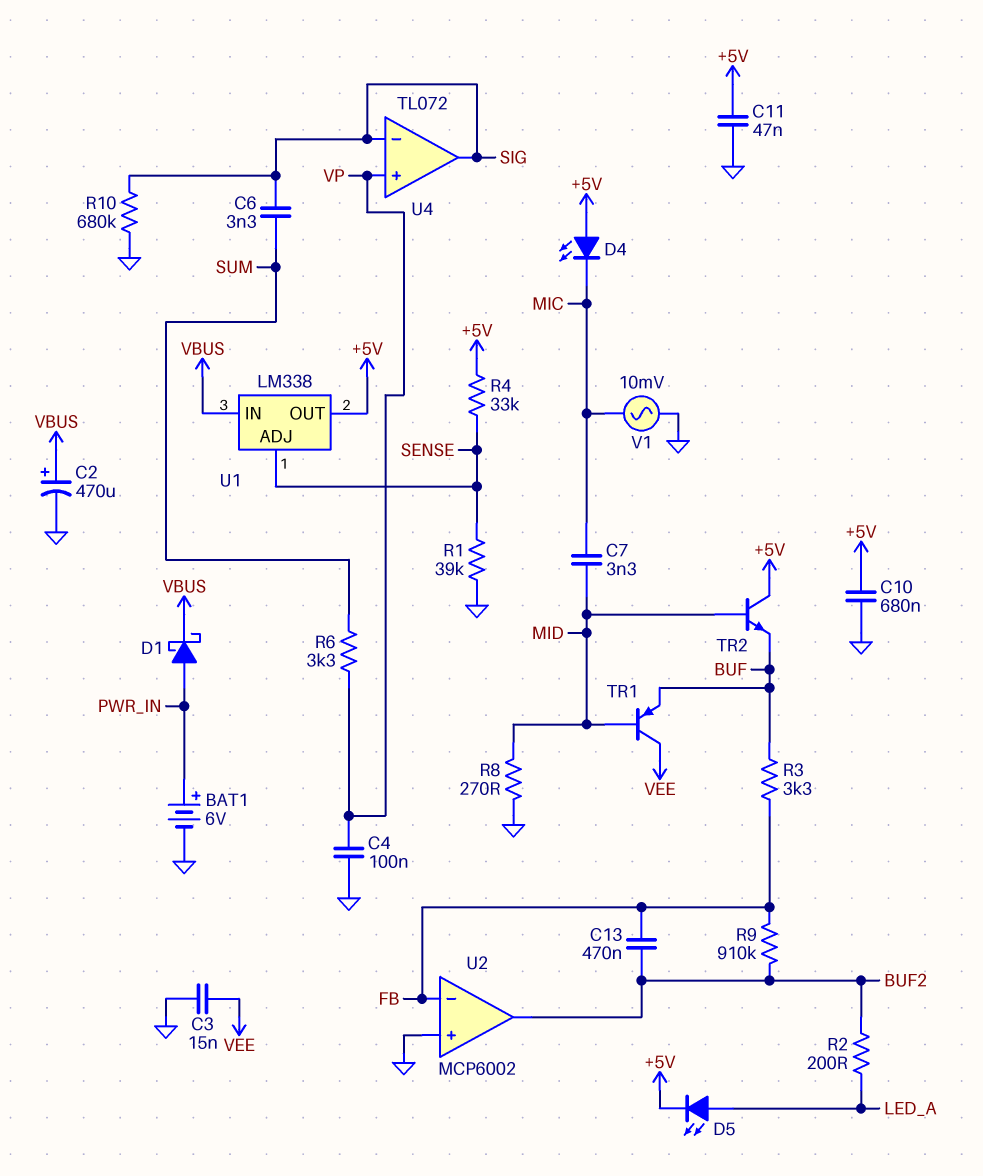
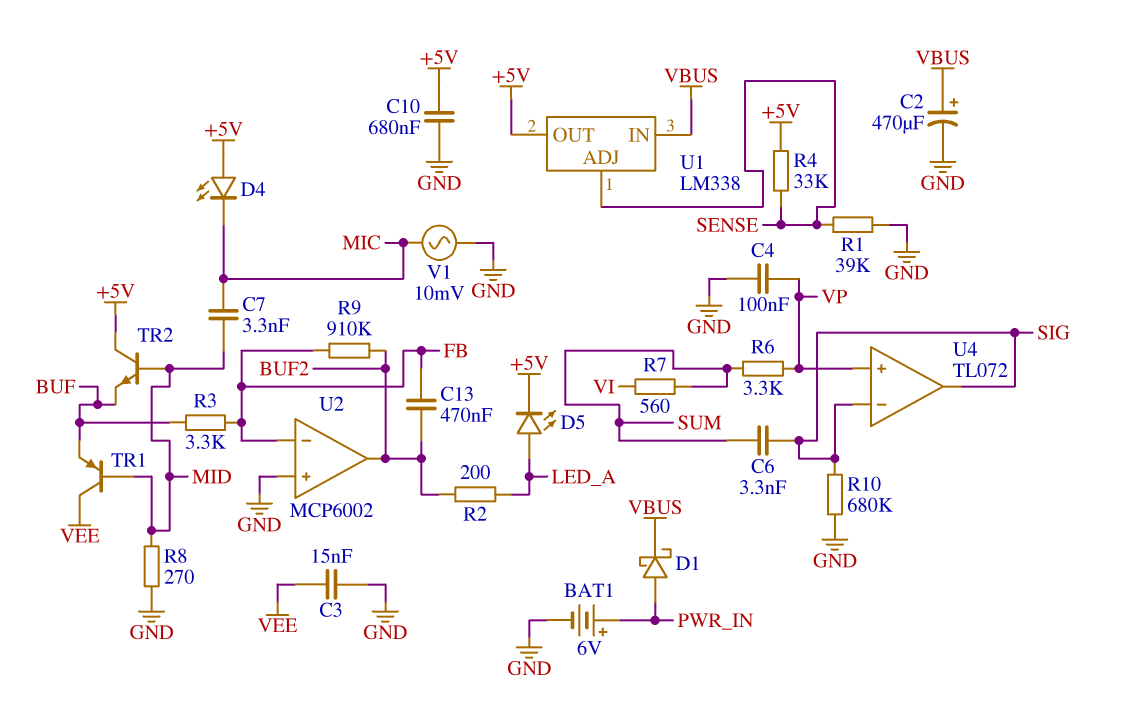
C11: 47nF (+5V, GND) -> none
R7: none -> 560 (SUM, VI)

